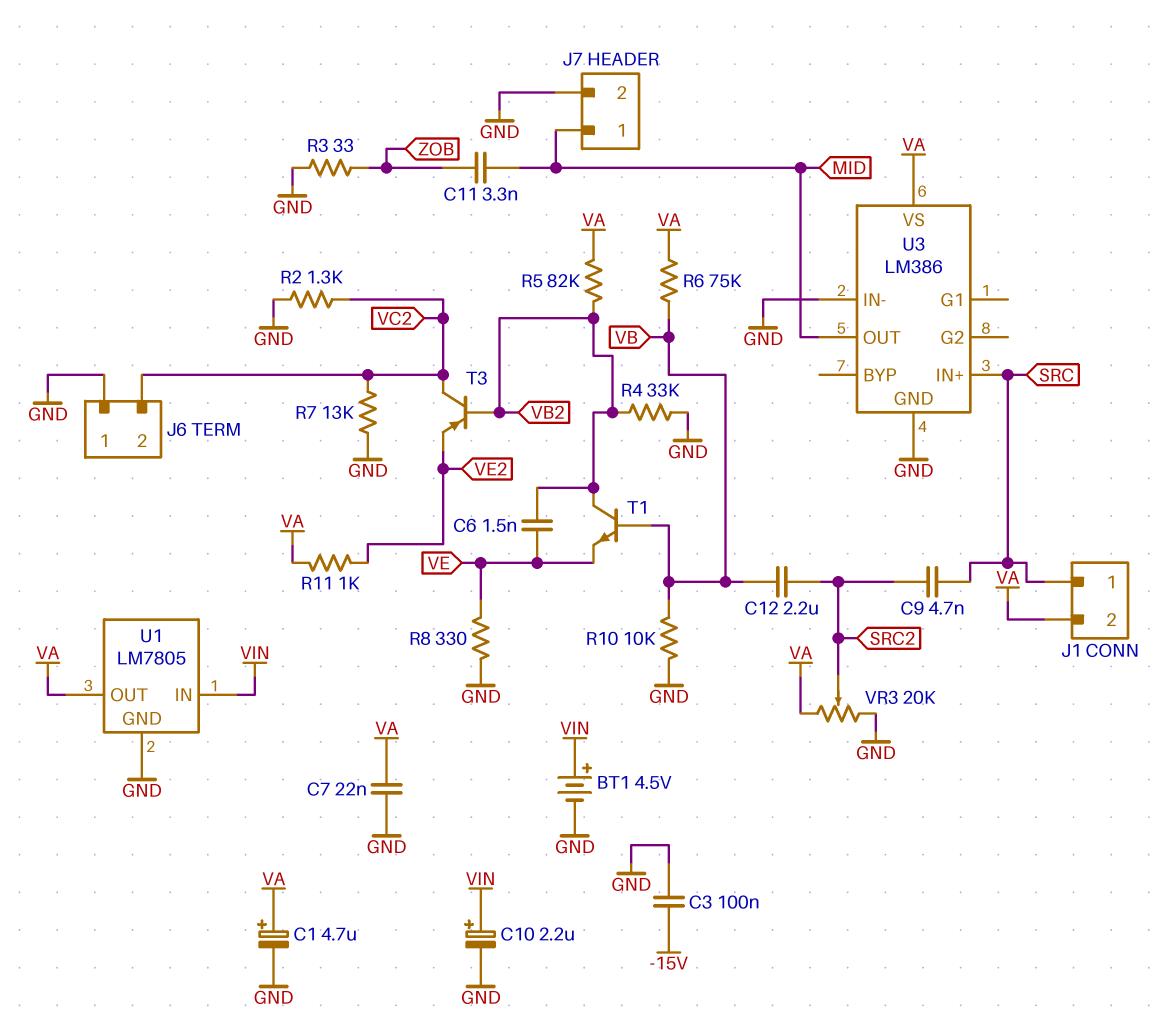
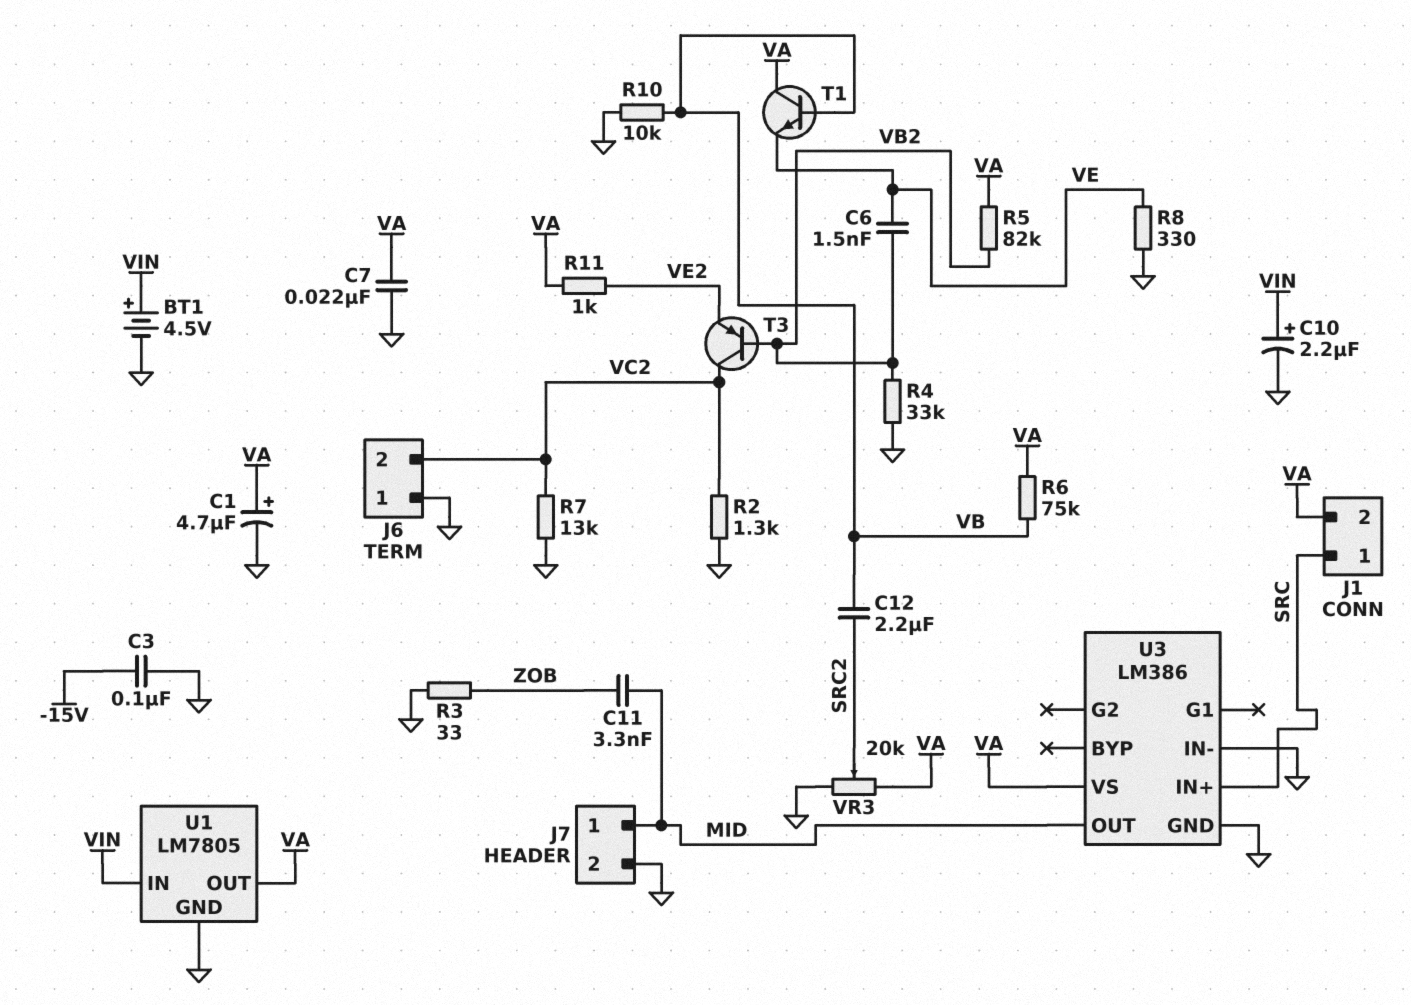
C9: 4.7nF (SRC, SRC2) -> none
T1: NPN (B VB, C VB2, E VE) -> NPN (B VB, C VA, E VE)

